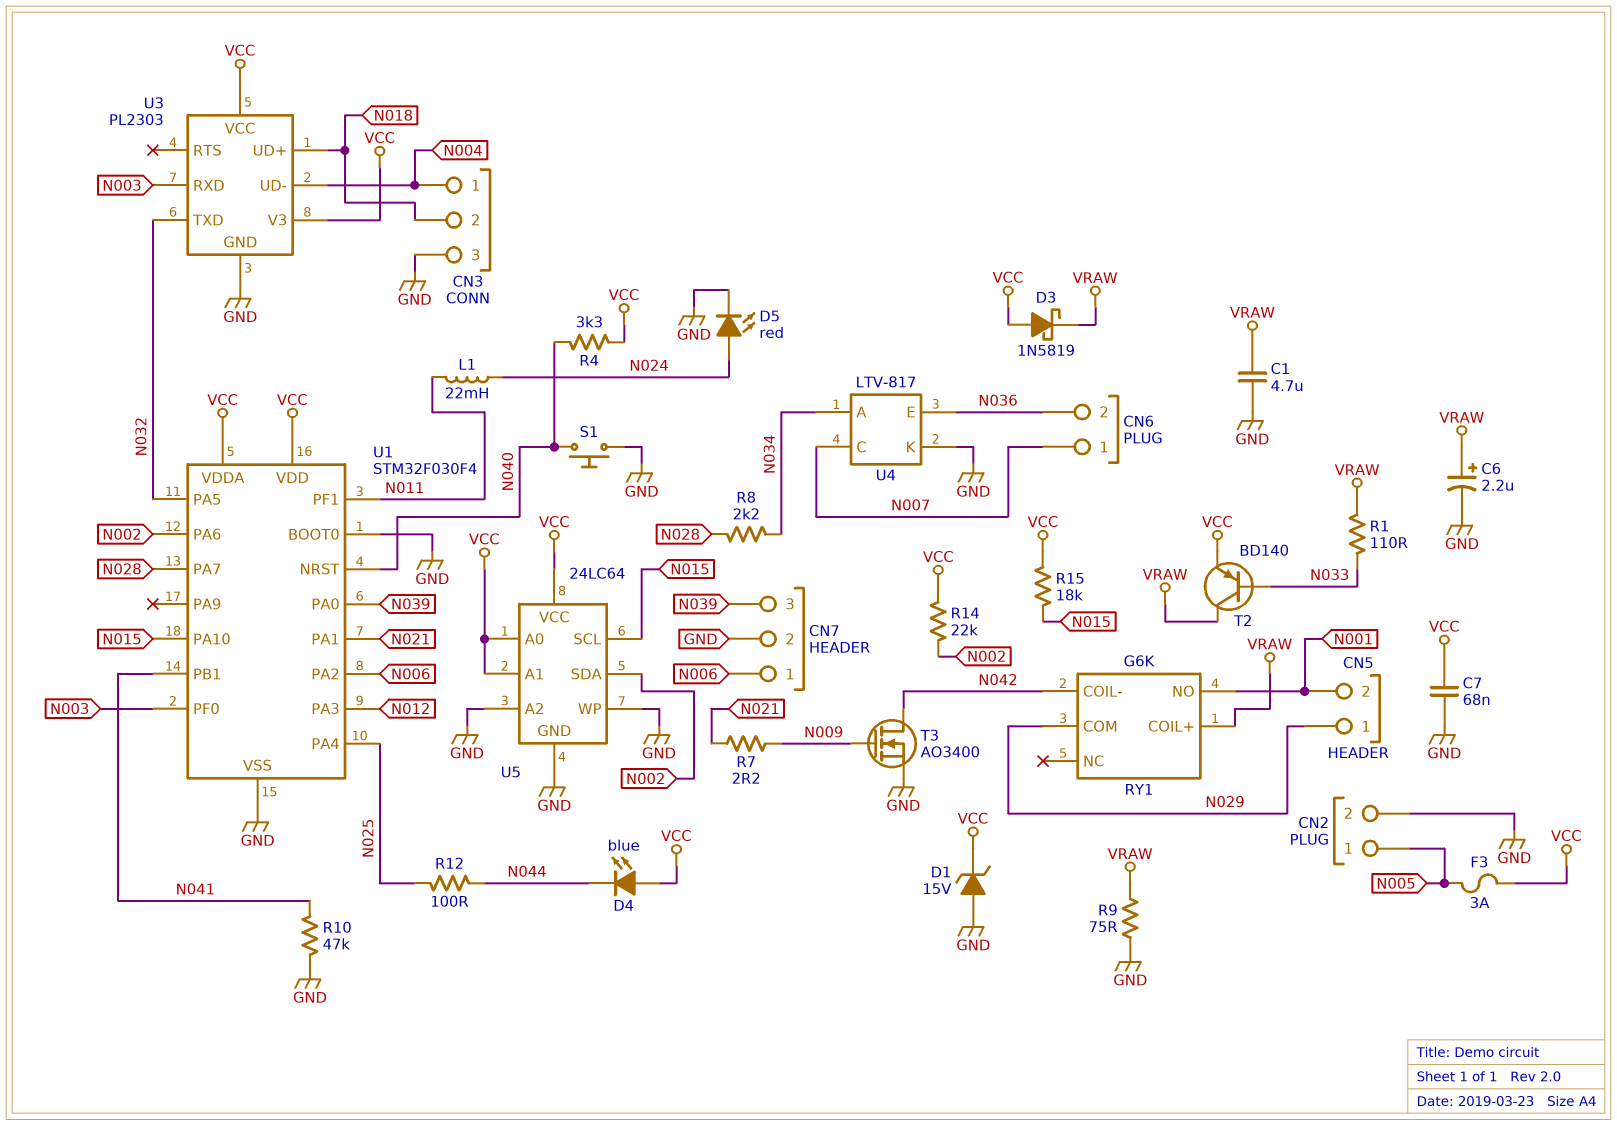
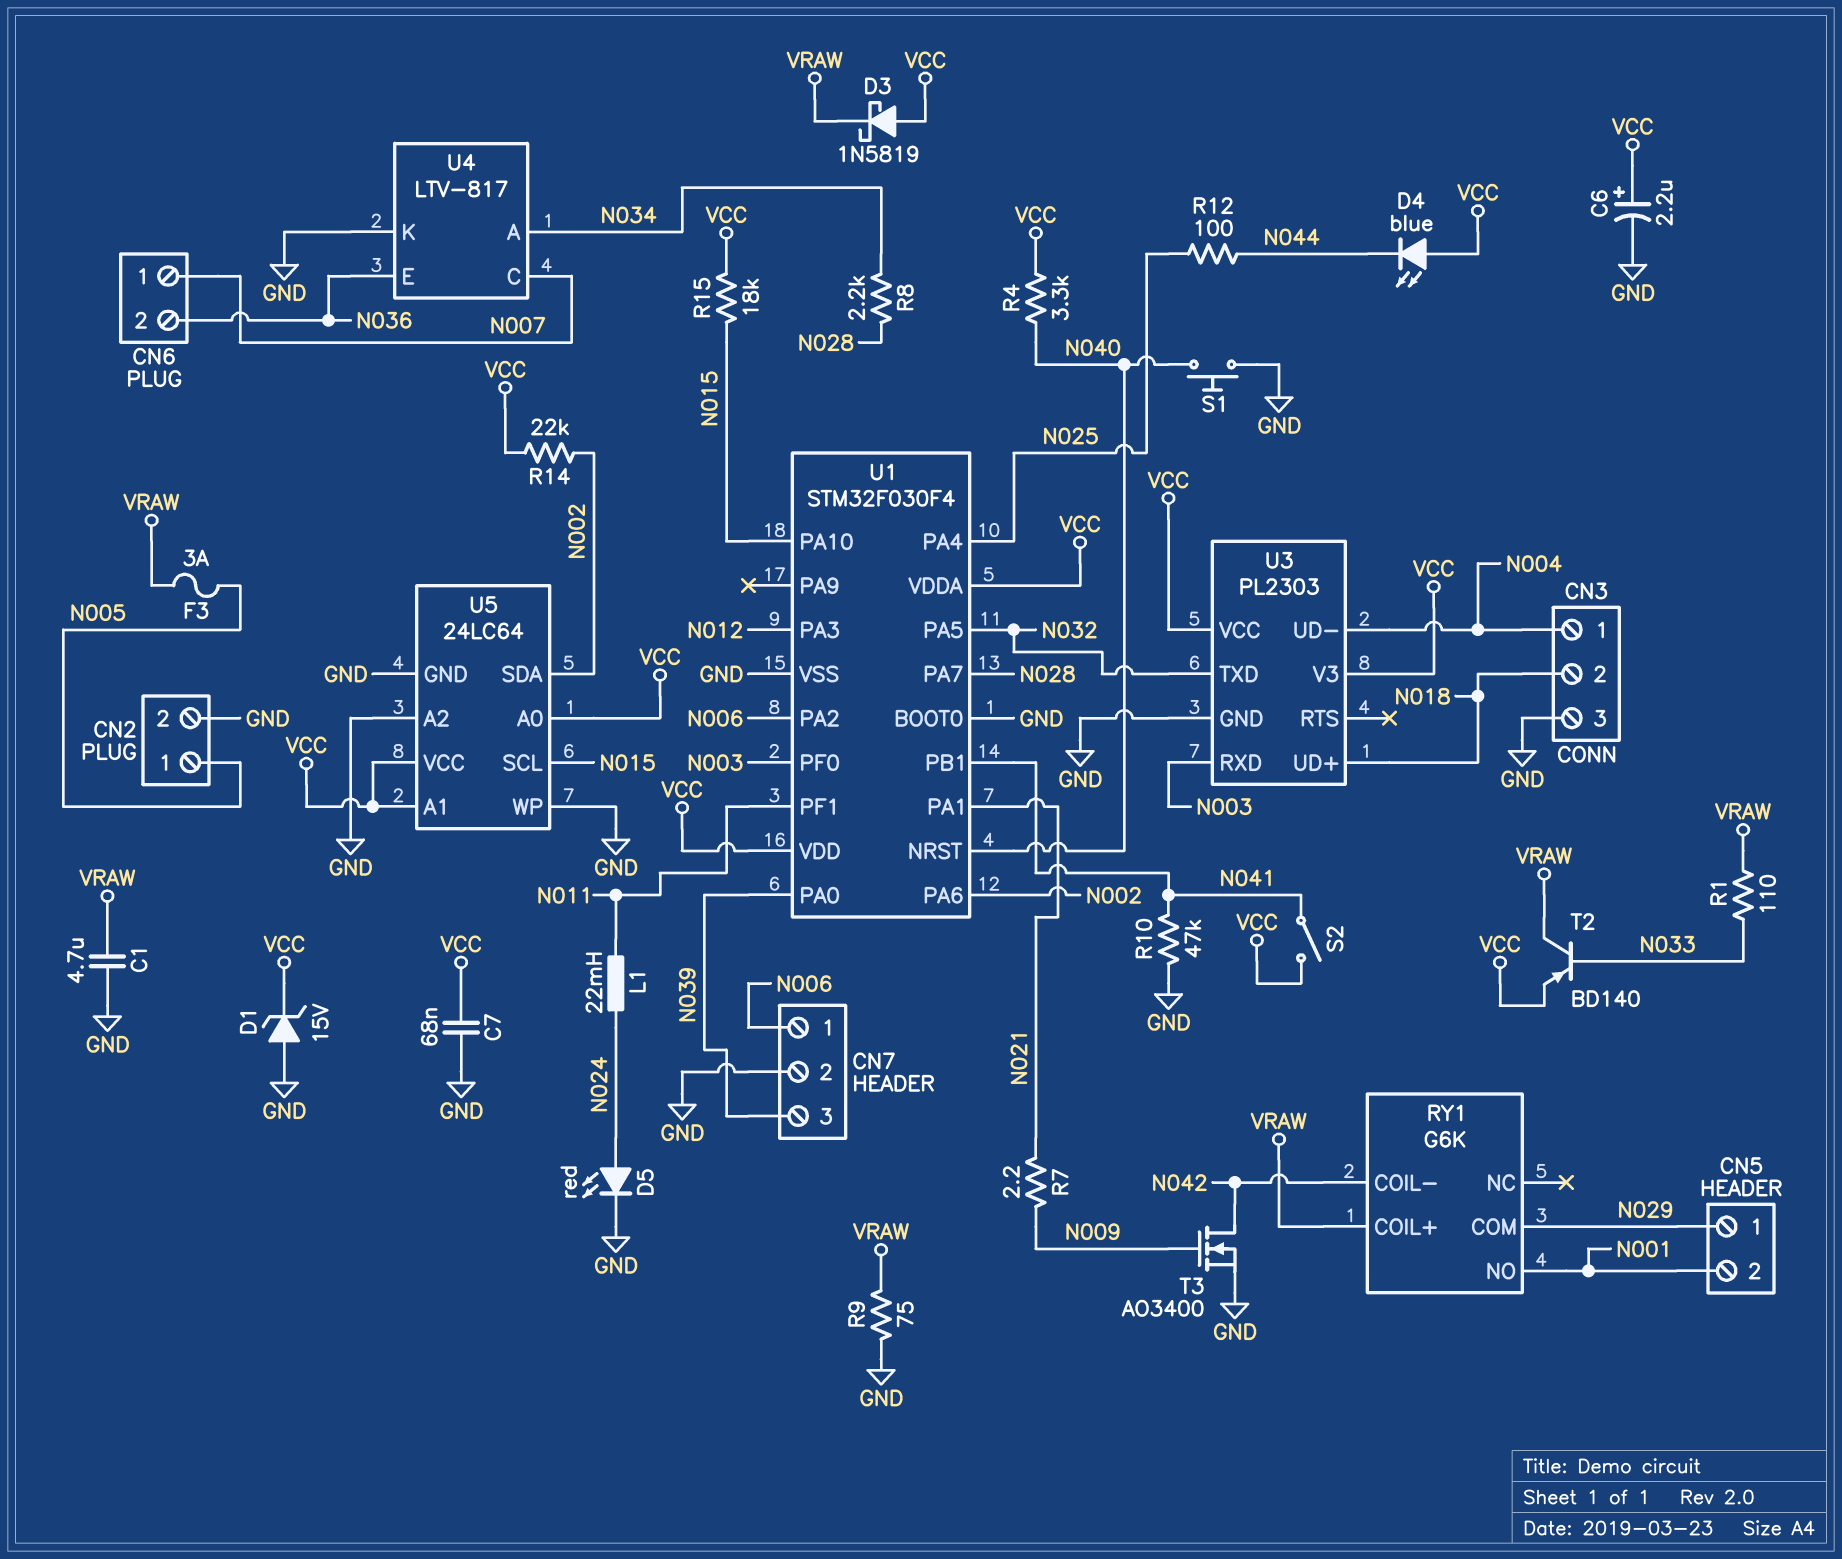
C6: 2.2uF (plus VRAW, minus GND) -> 2.2uF (plus VCC, minus GND)
F3: 3A (N005, VCC) -> 3A (N005, VRAW)
S2: none -> switch (N041, VCC)

